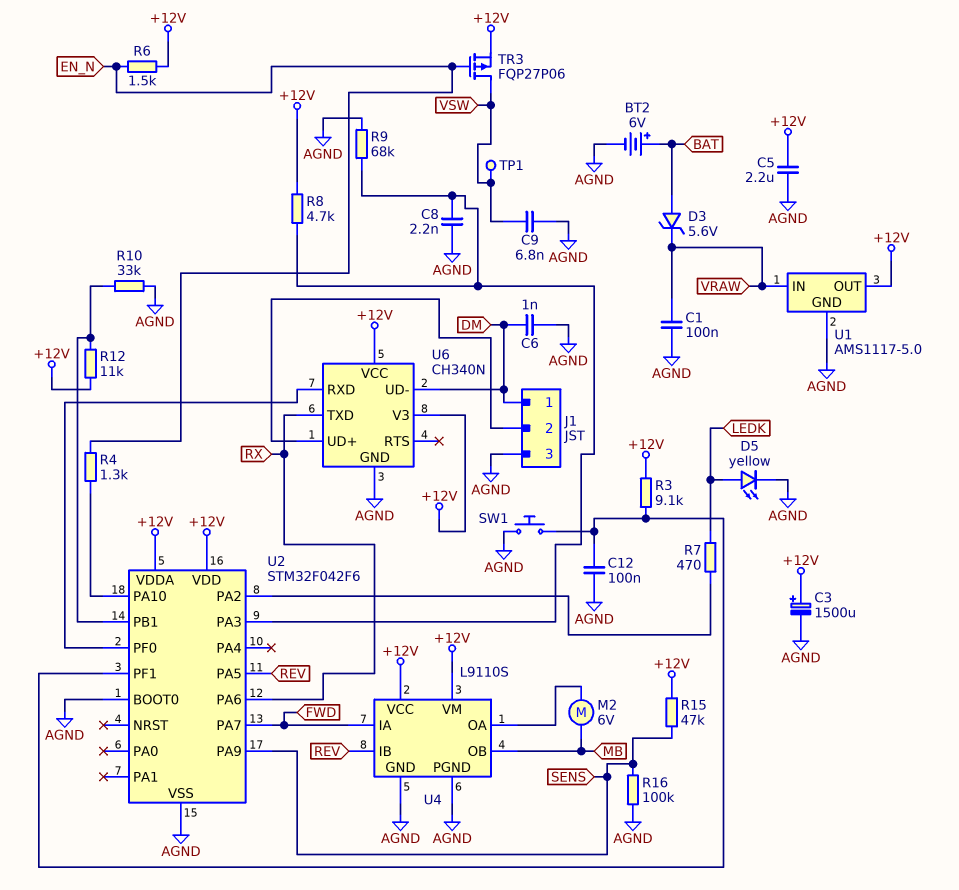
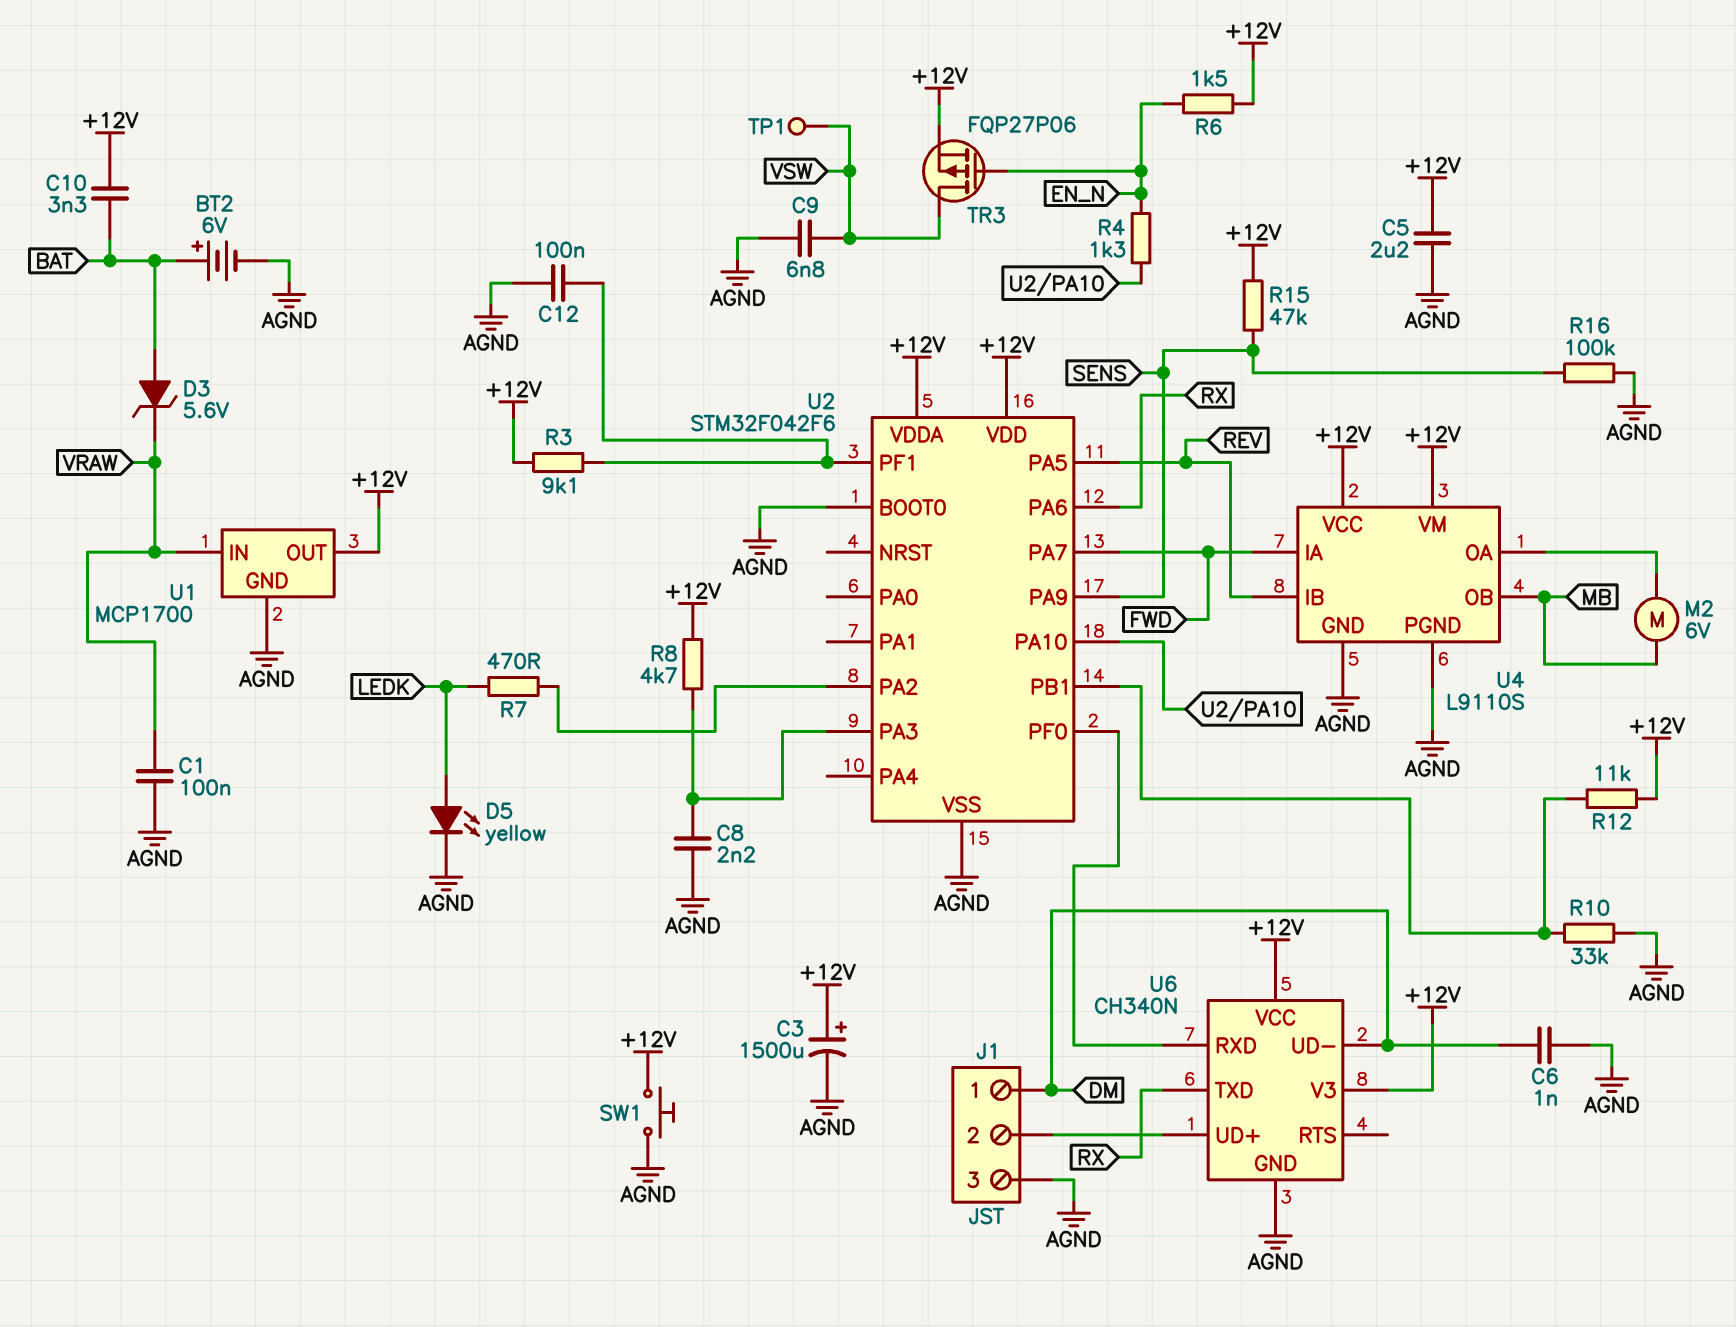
C10: none -> 3.3nF (+12V, BAT)
R9: 68k (AGND, U2/PA3) -> none
SW1: button (AGND, U2/PF1) -> button (+12V, AGND)
U1: AMS1117-5.0 -> MCP1700

